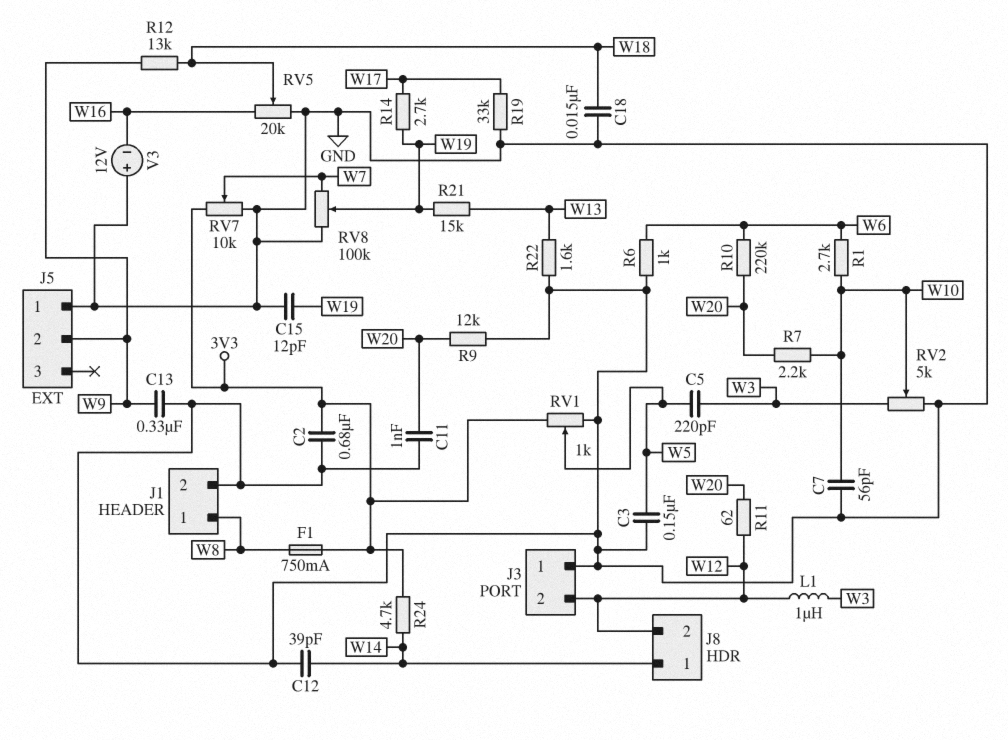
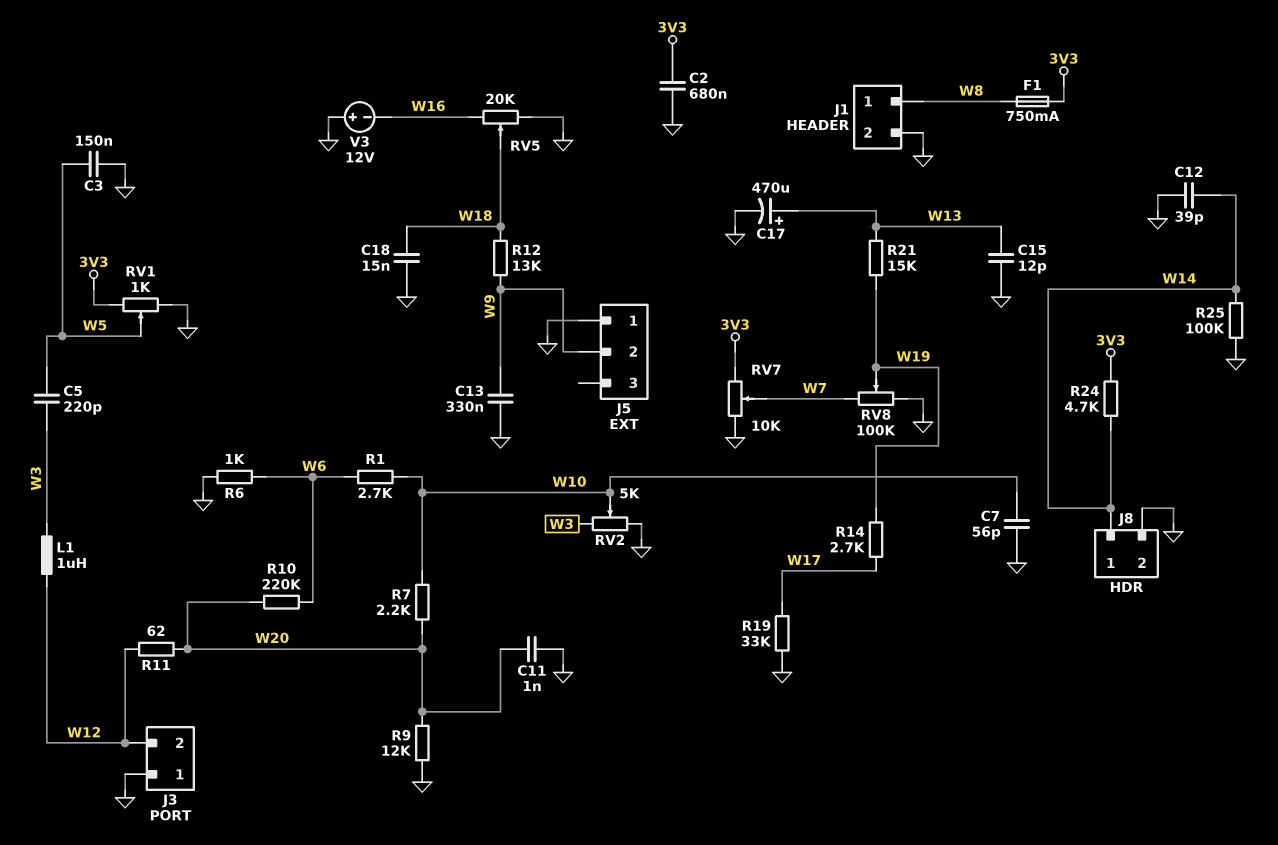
C15: 12pF (GND, W19) -> 12pF (GND, W13)
C17: none -> 470uF (plus W13, minus GND)
J8 pin 2: W12 -> GND
R22: 1.6k (GND, W13) -> none
R25: none -> 100k (GND, W14)

